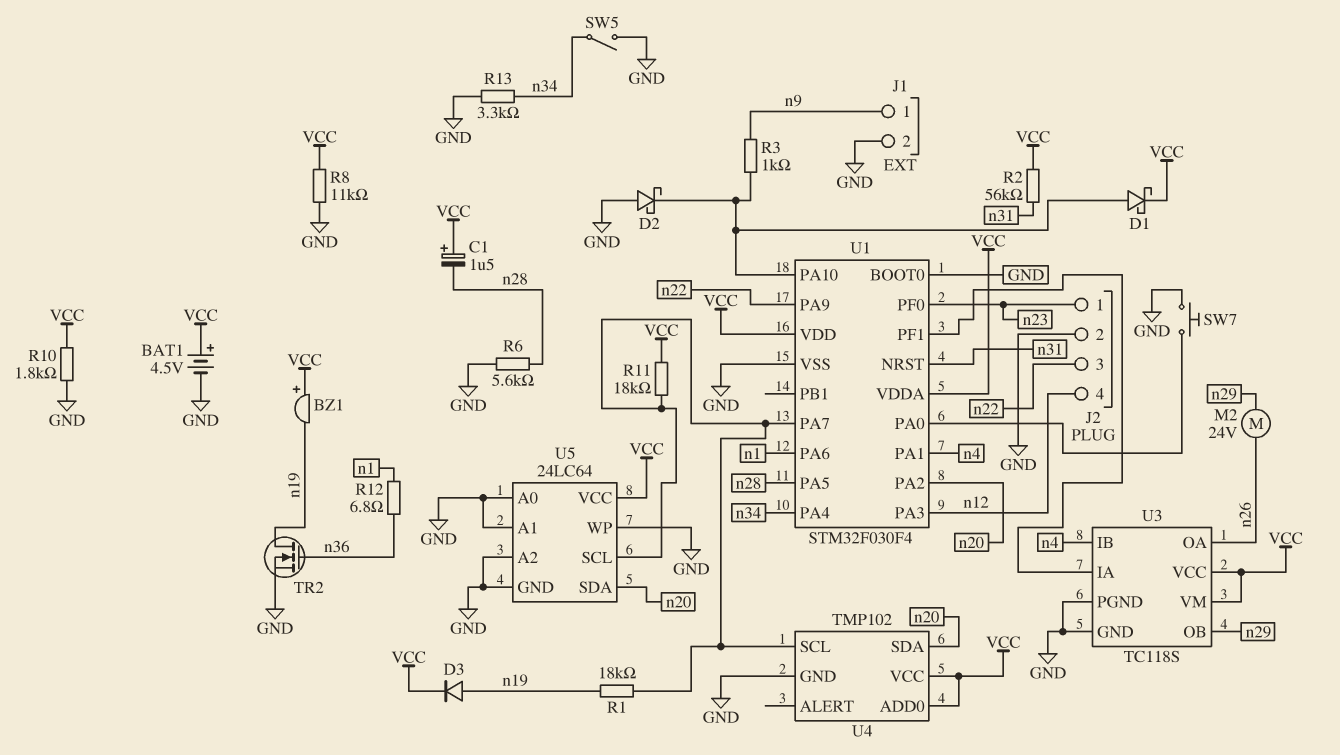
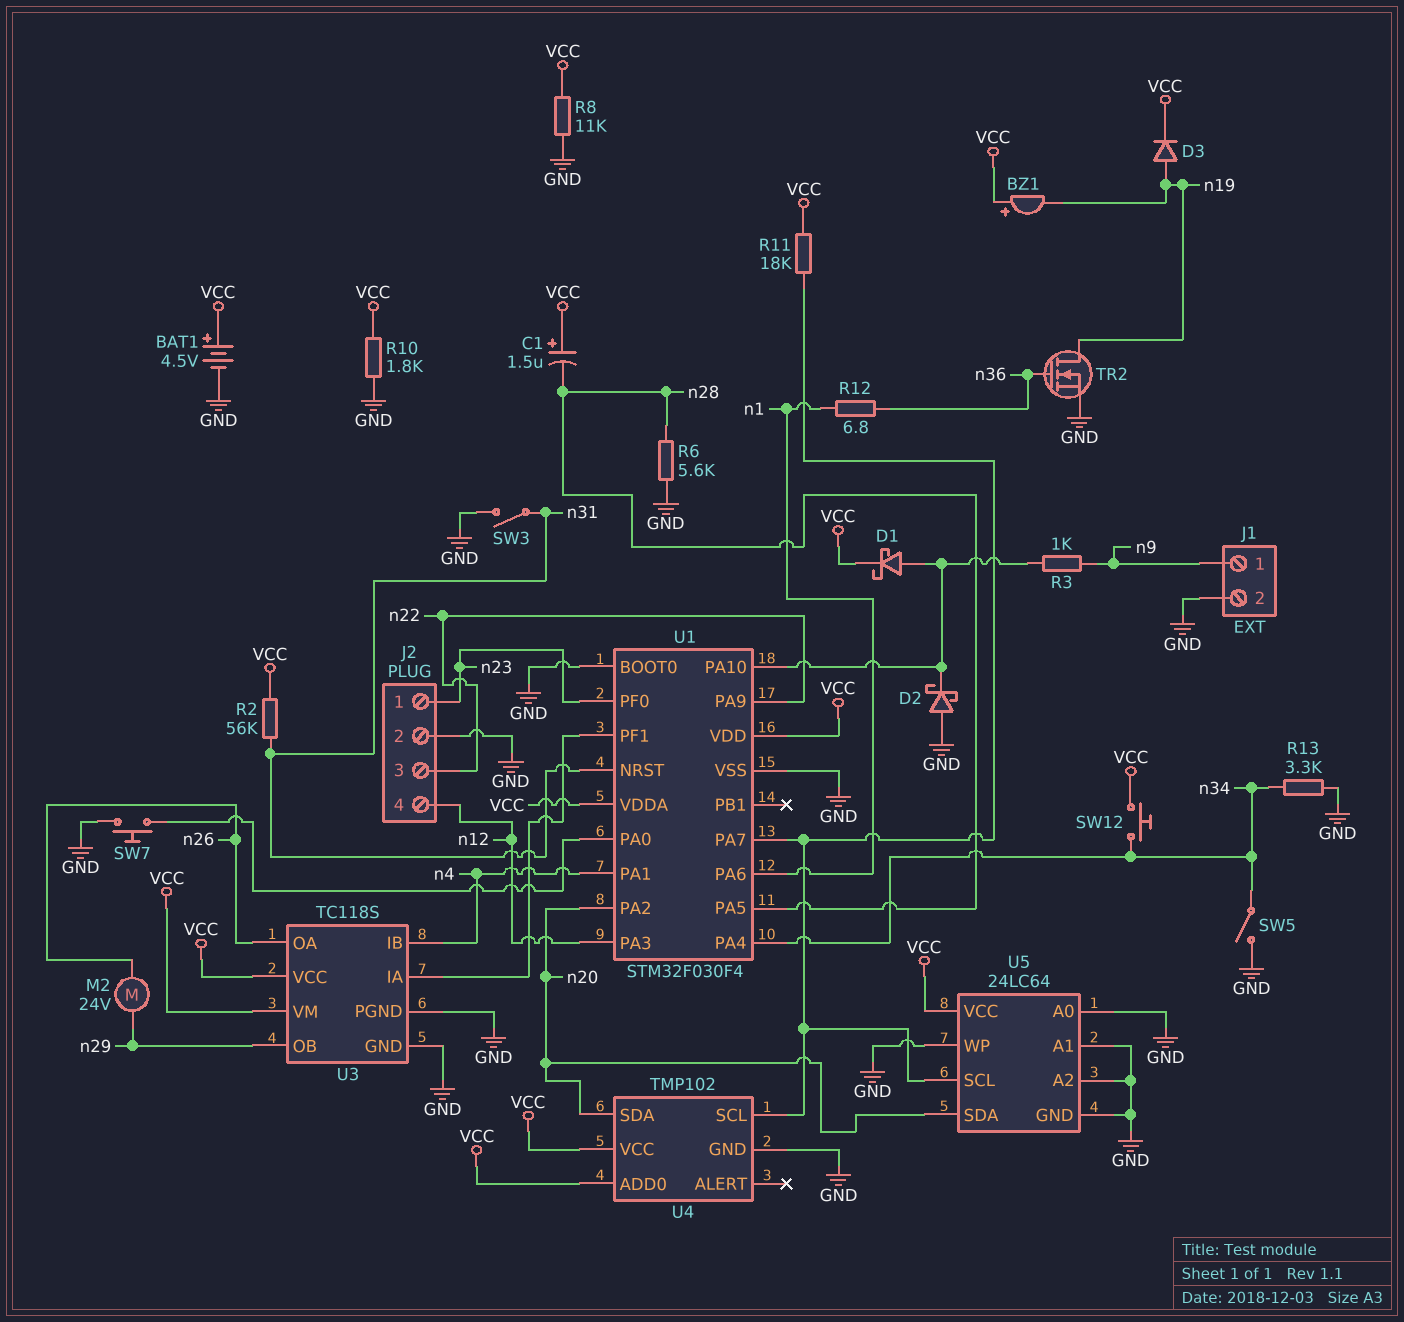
R1: 18k (U1/PA7, n19) -> none
SW3: none -> switch (GND, n31)
SW12: none -> button (VCC, n34)

